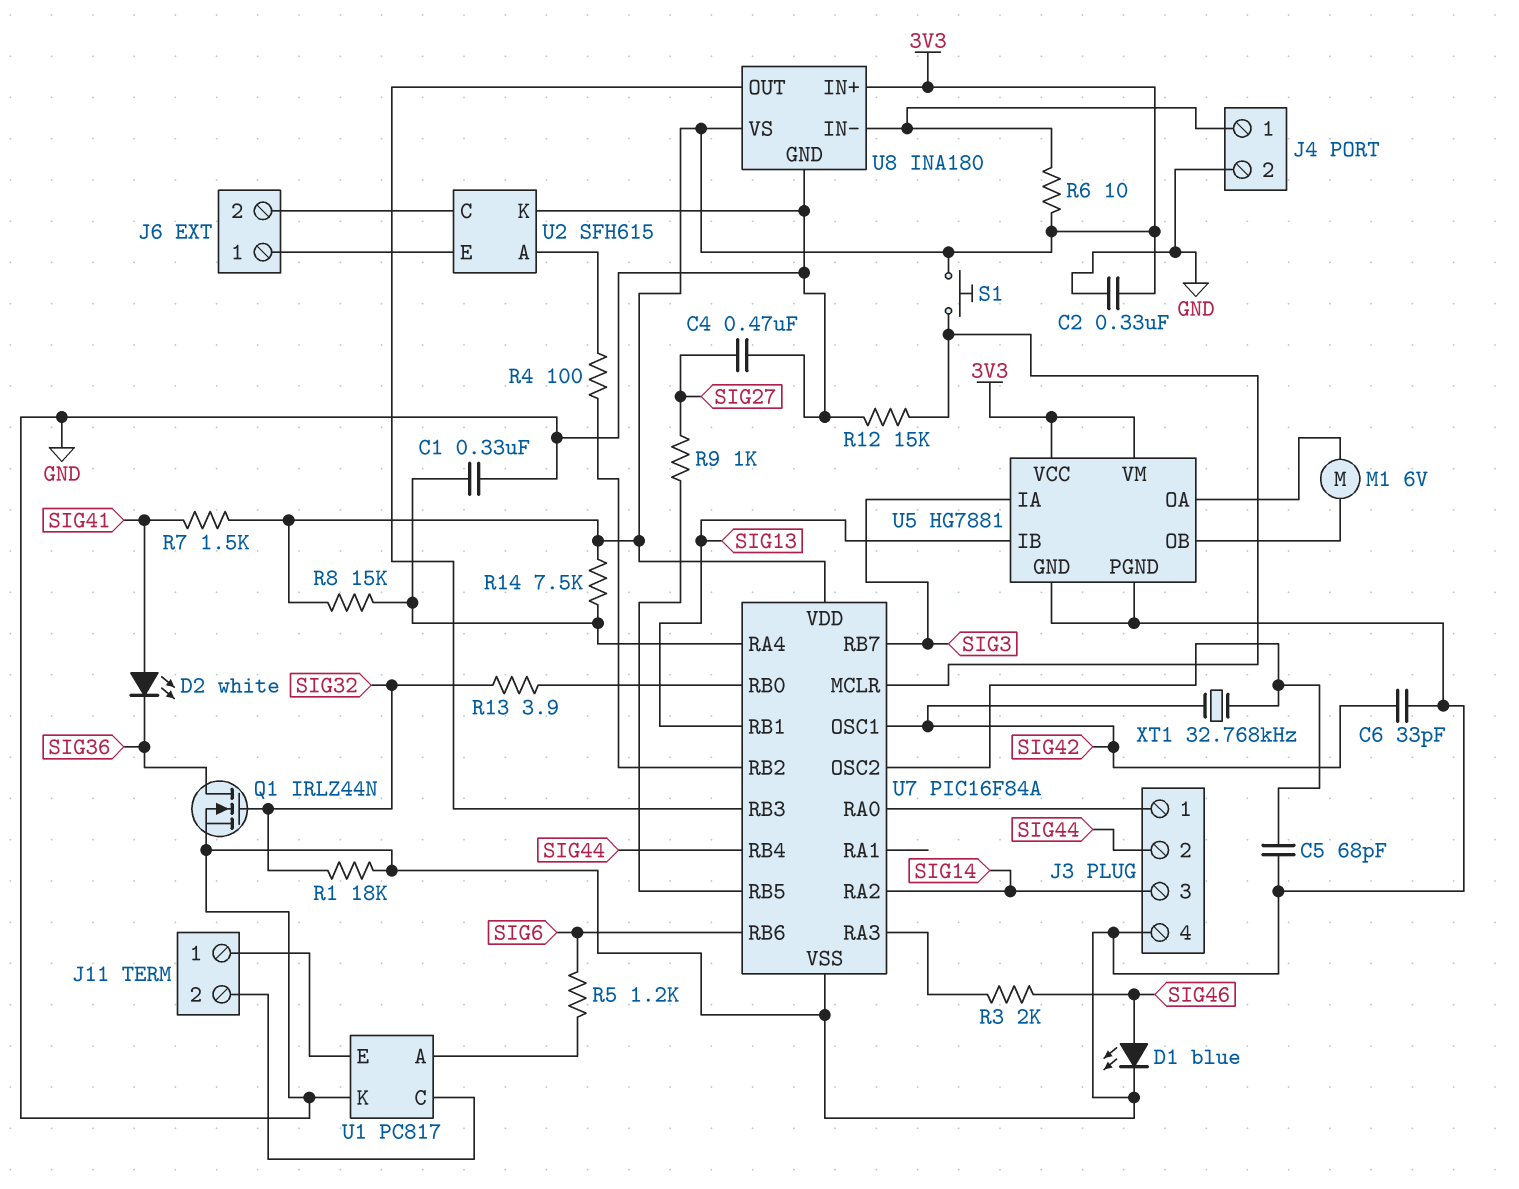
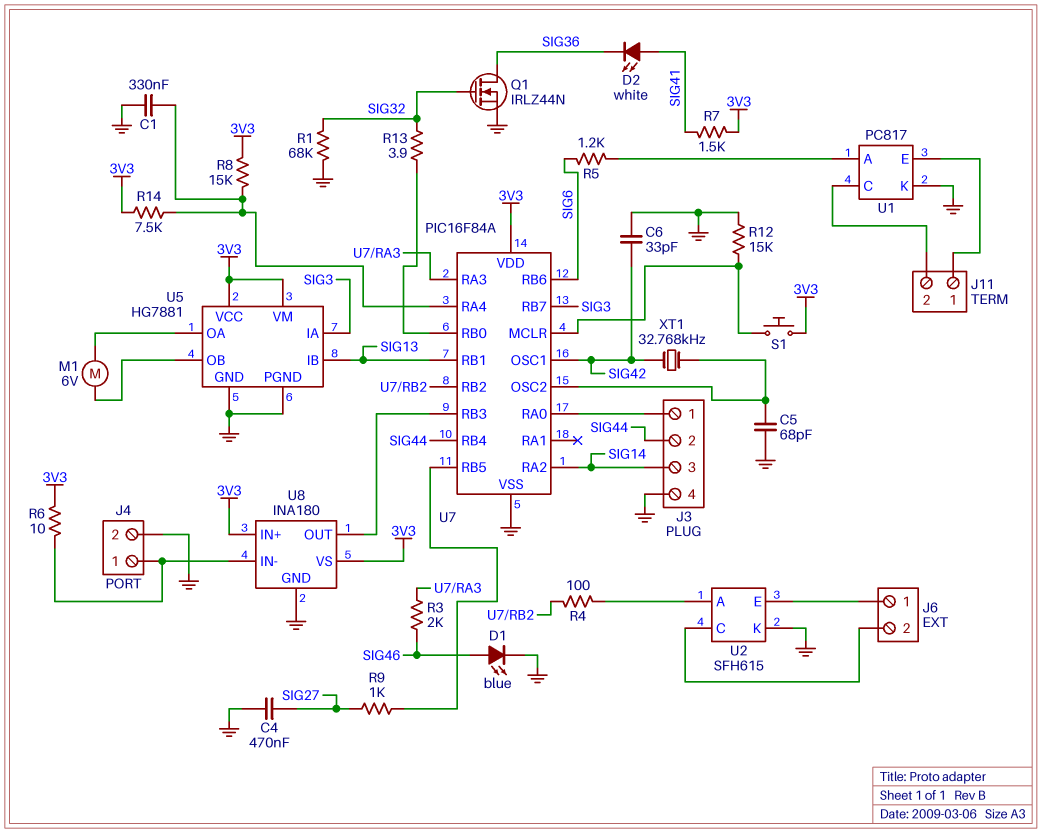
C2: 330nF (3V3, GND) -> none
R1: 18k (GND, SIG32) -> 68k (GND, SIG32)

